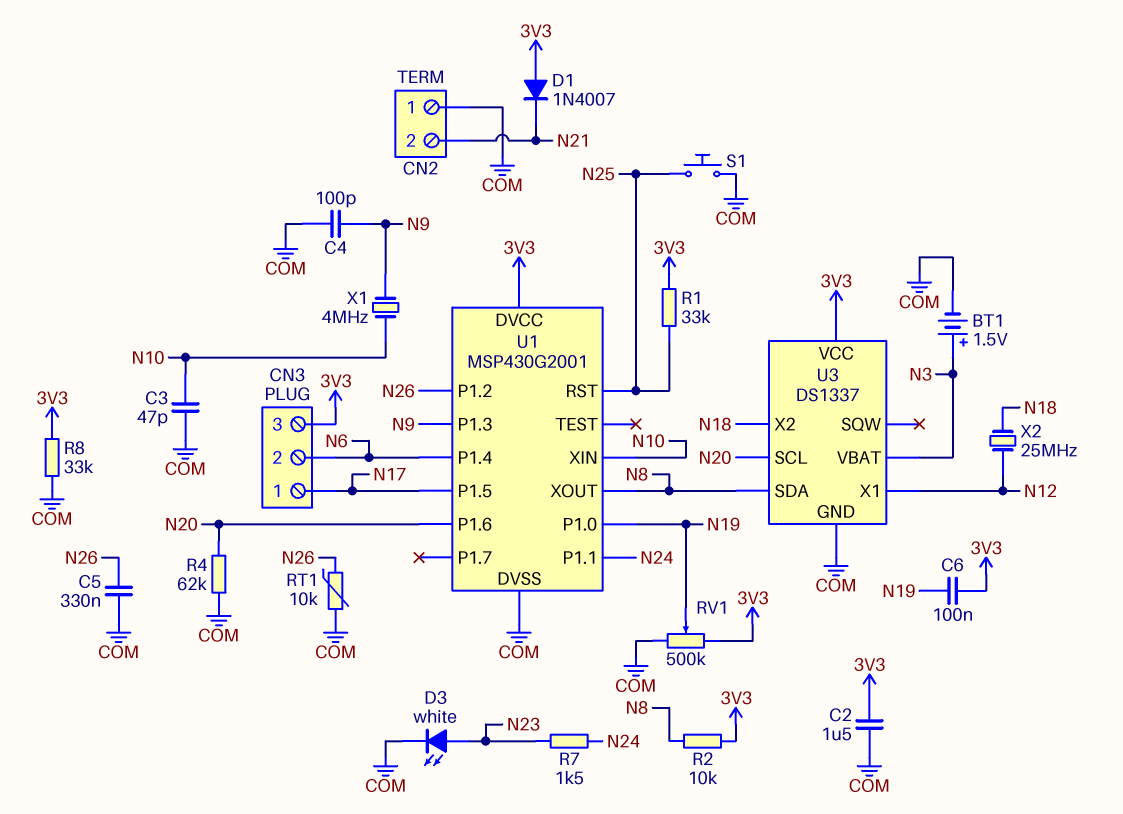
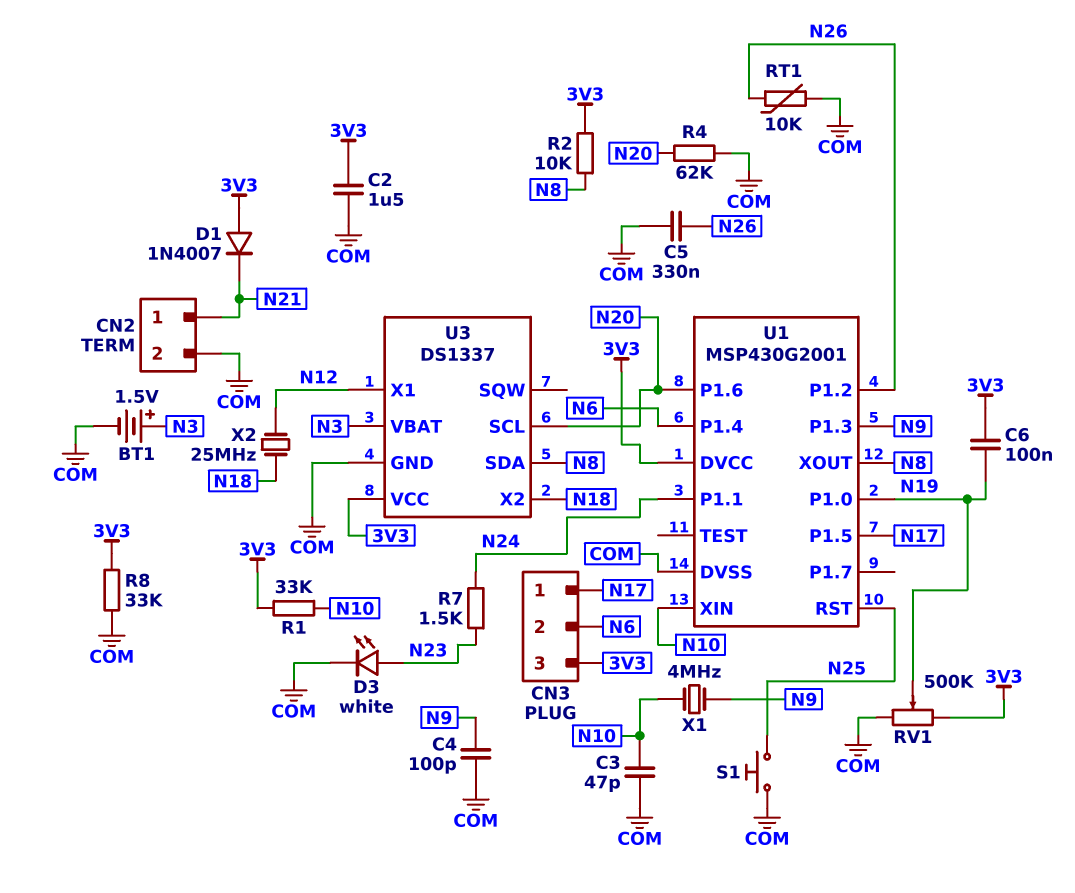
CN2 pin 1: COM -> N21
CN2 pin 2: N21 -> COM
R1: 33k (3V3, N25) -> 33k (3V3, N10)

